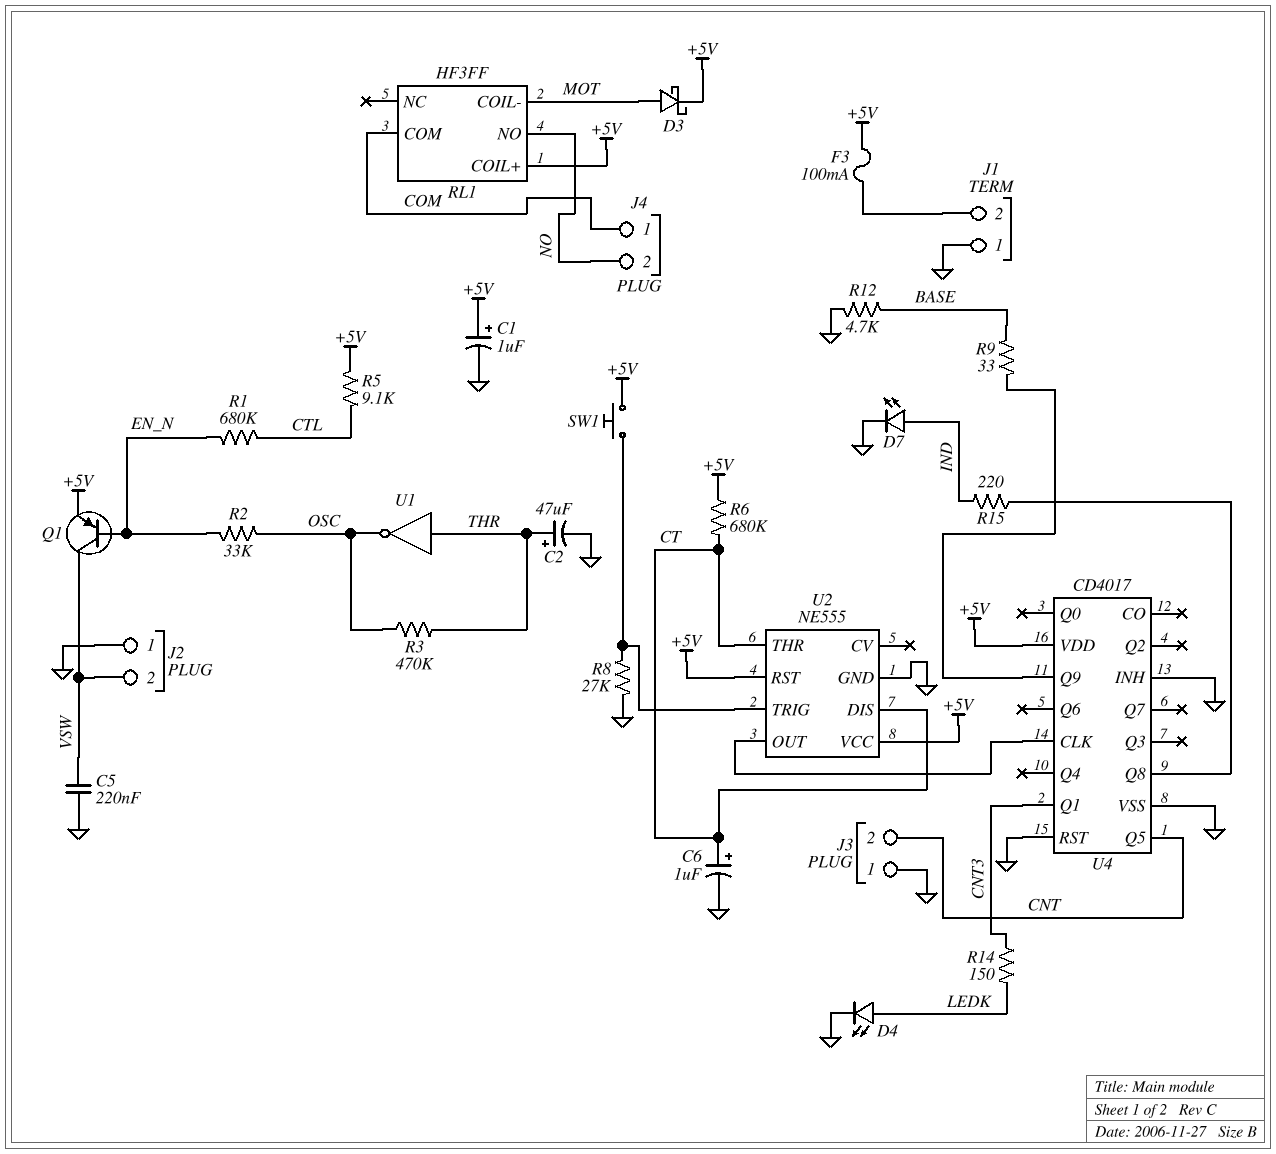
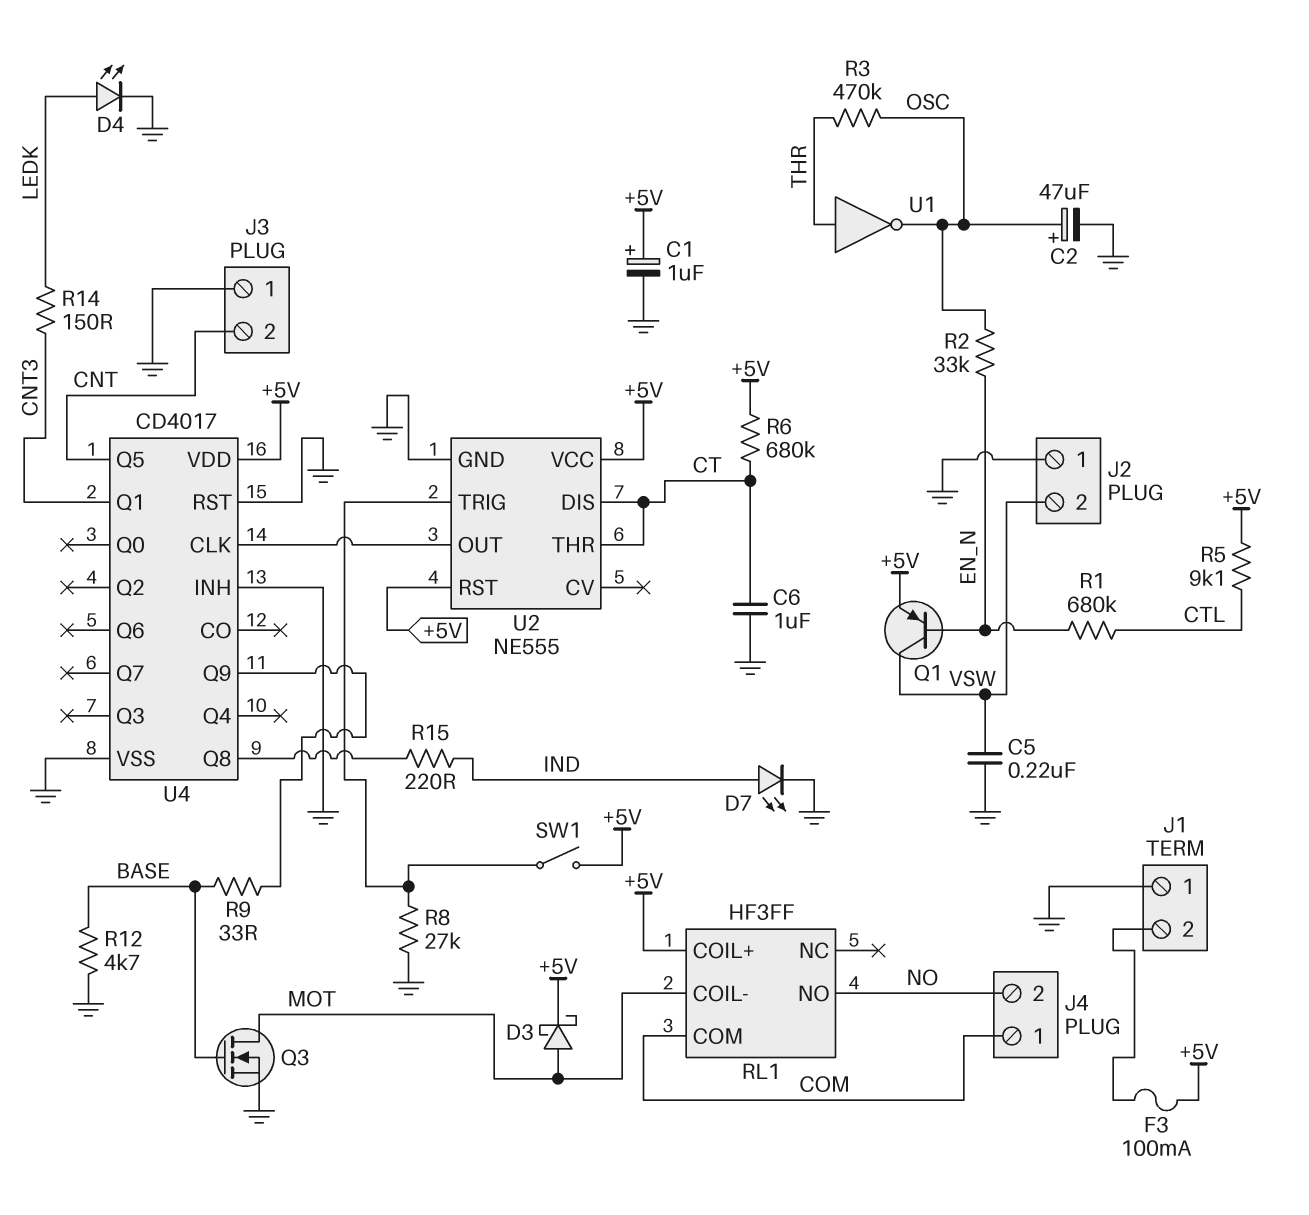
C2: 47uF (plus THR, minus GND) -> 47uF (plus OSC, minus GND)
C6: 1uF (plus CT, minus GND) -> 1uF (CT, GND)
Q3: none -> NMOS (G BASE, D MOT, S GND)
SW1: button (+5V, U2/TRIG) -> switch (+5V, U2/TRIG)

